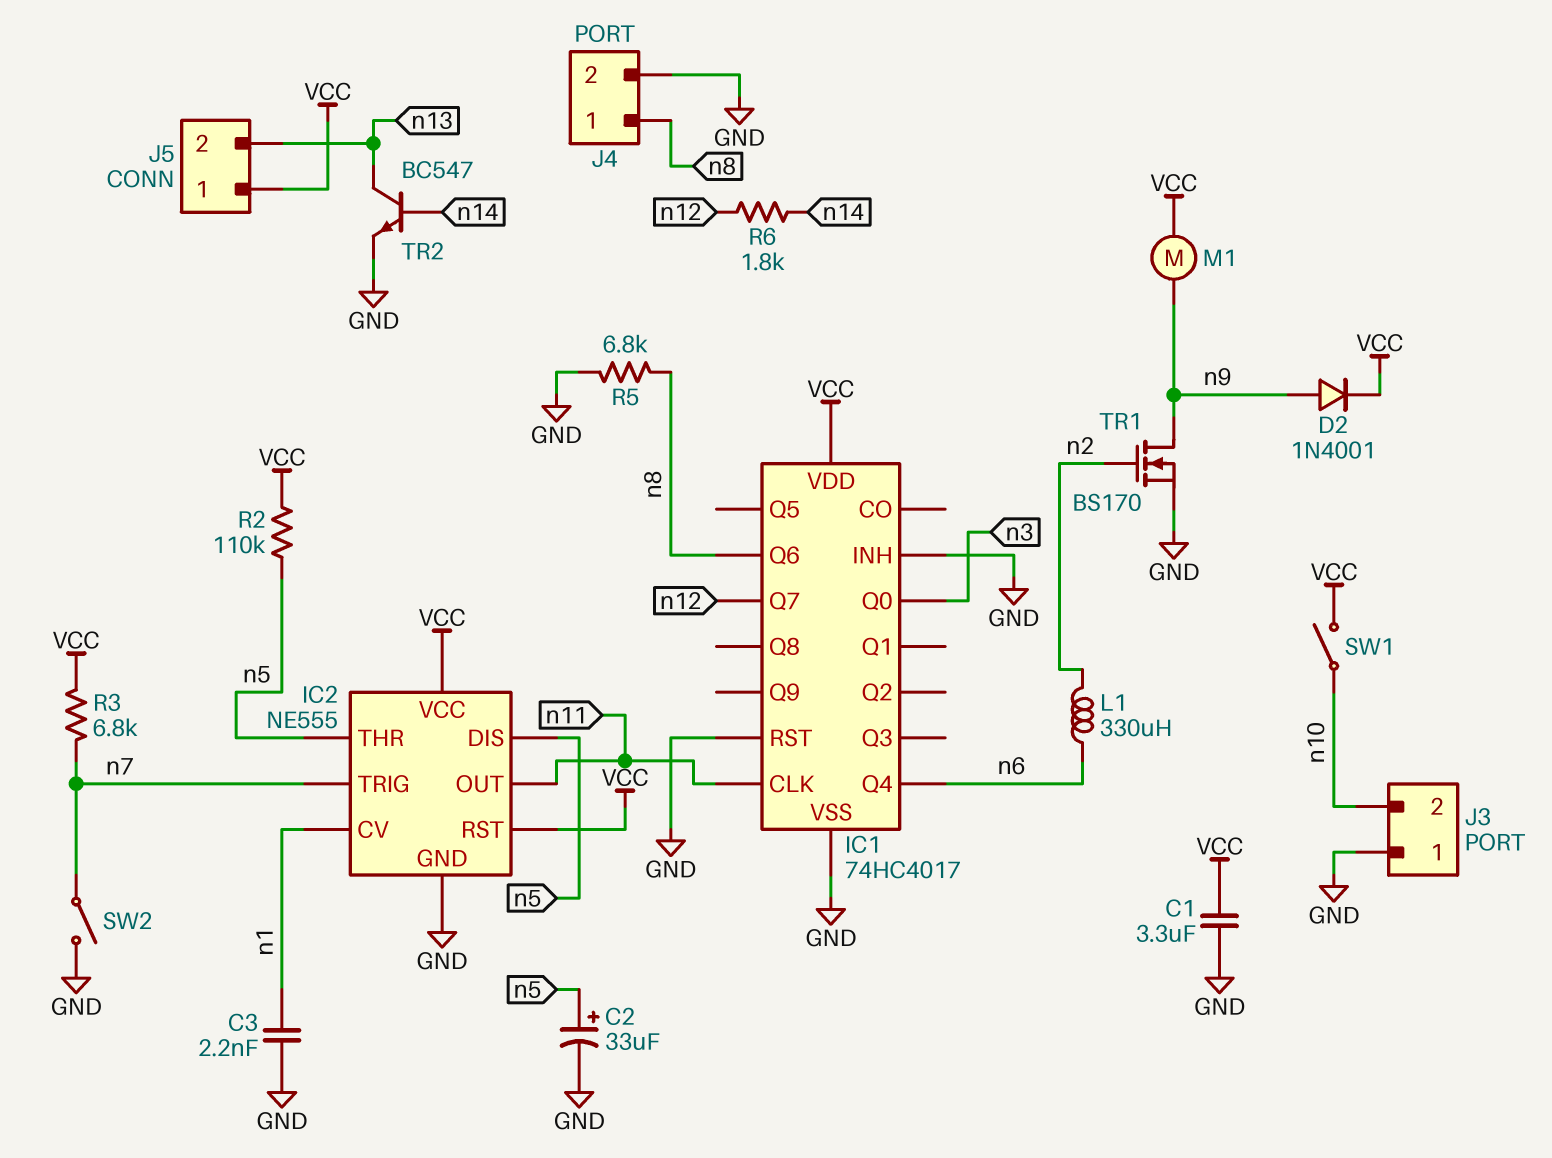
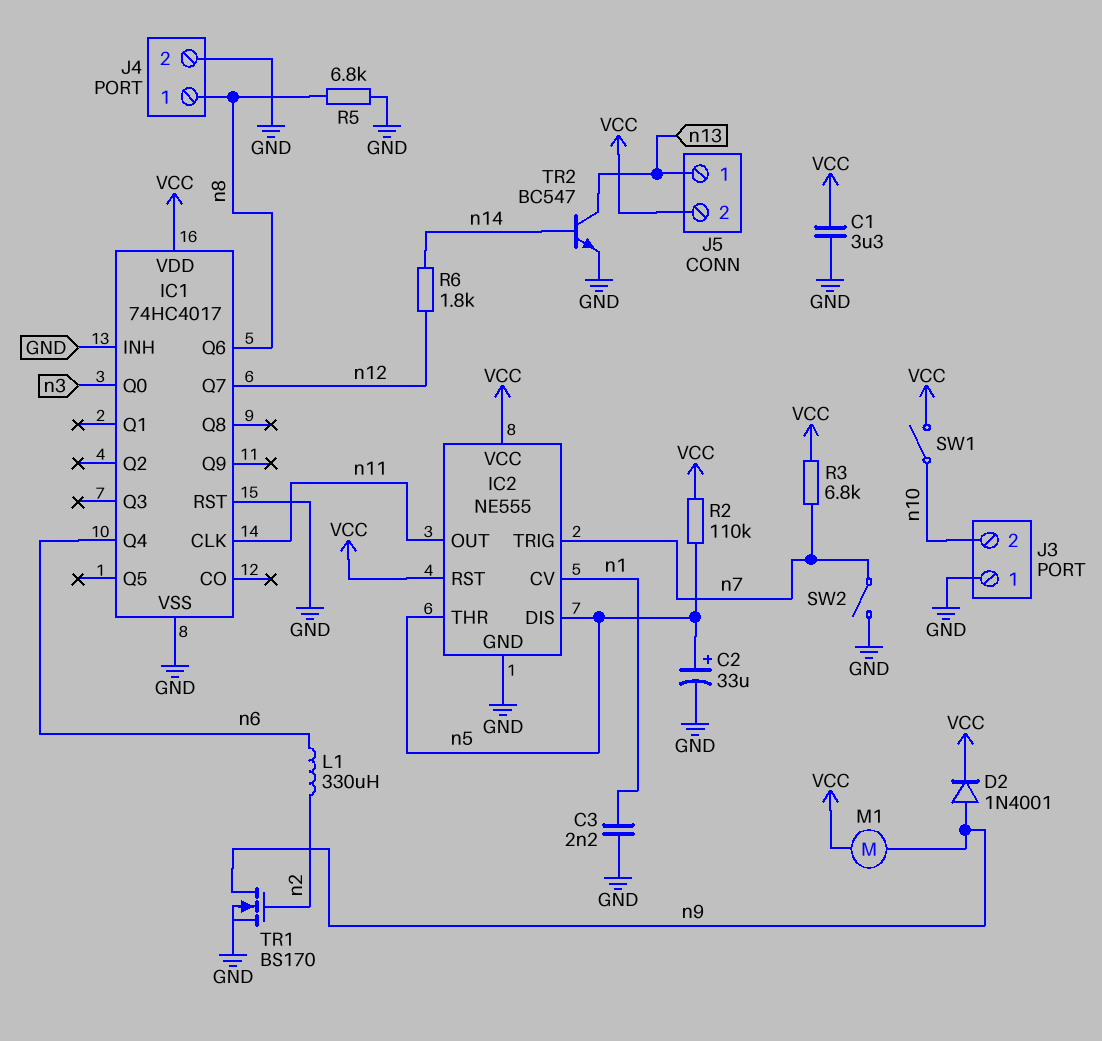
J5 pin 1: VCC -> n13
J5 pin 2: n13 -> VCC

